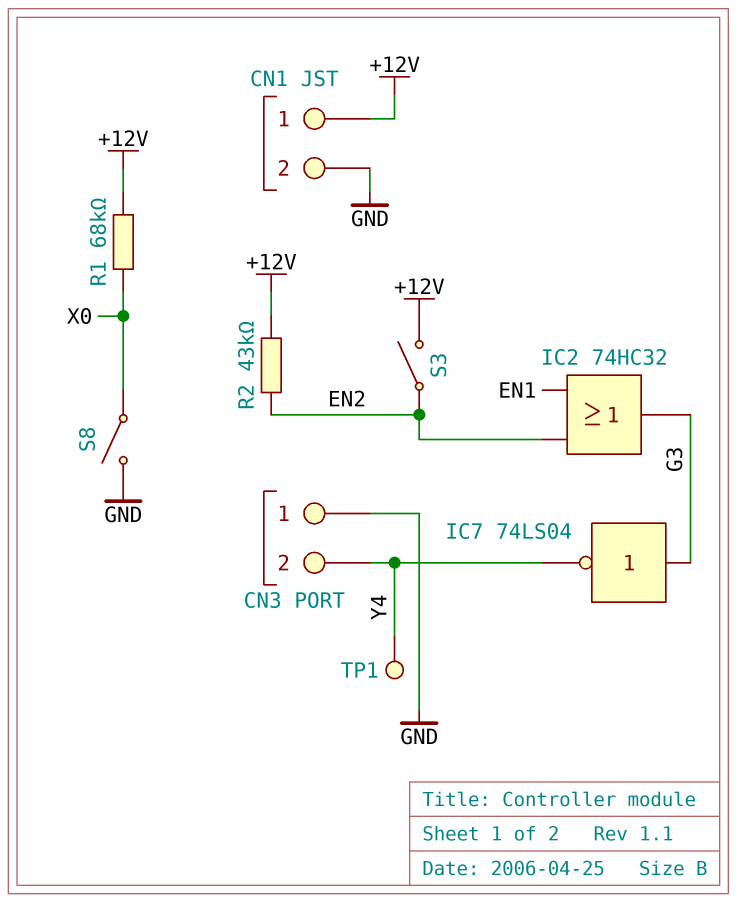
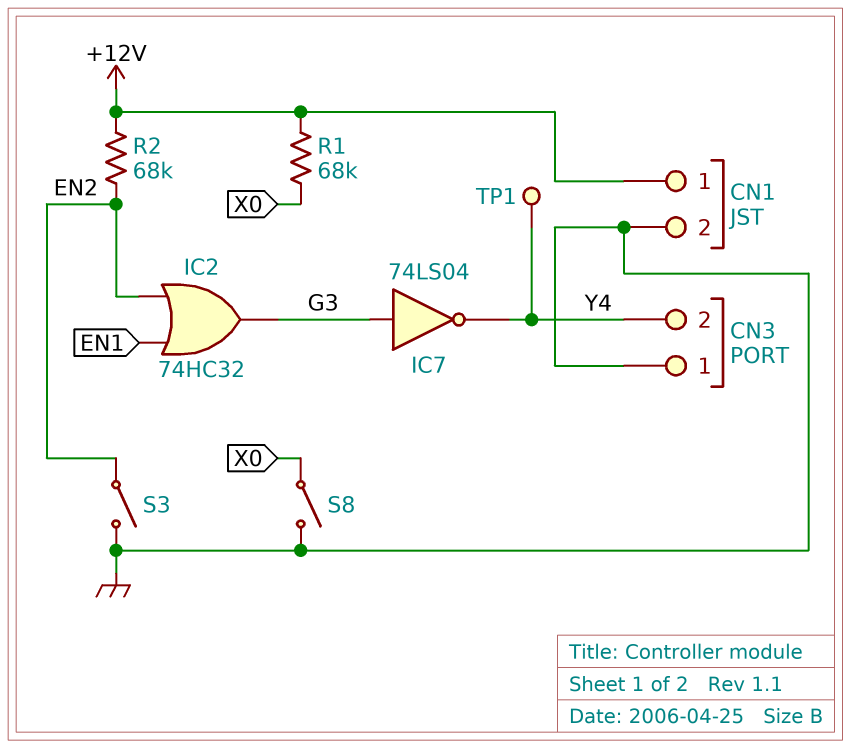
R2: 43k (+12V, EN2) -> 68k (+12V, EN2)
S3: switch (+12V, EN2) -> switch (EN2, GND)

